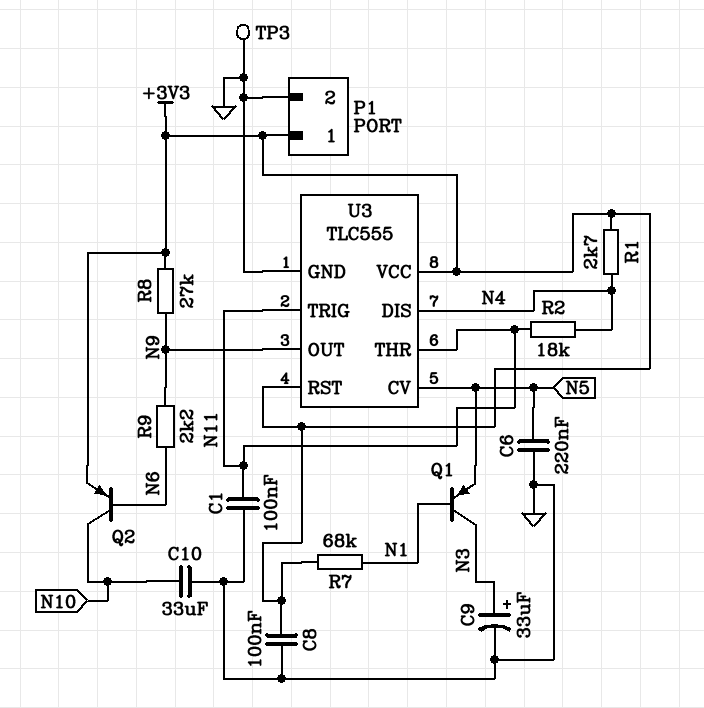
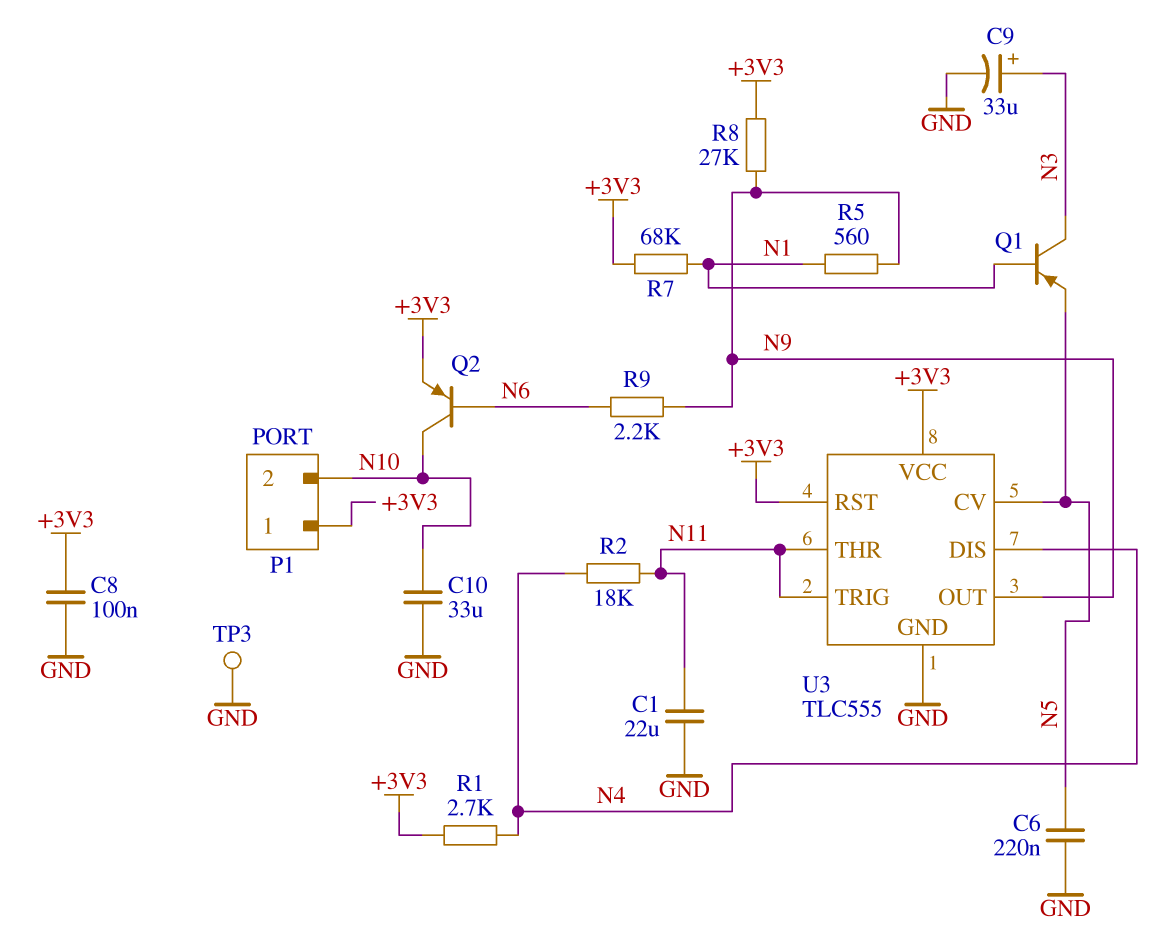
C1: 100nF (GND, N11) -> 22uF (GND, N11)
P1 pin 2: GND -> N10
R5: none -> 560 (N1, N9)

